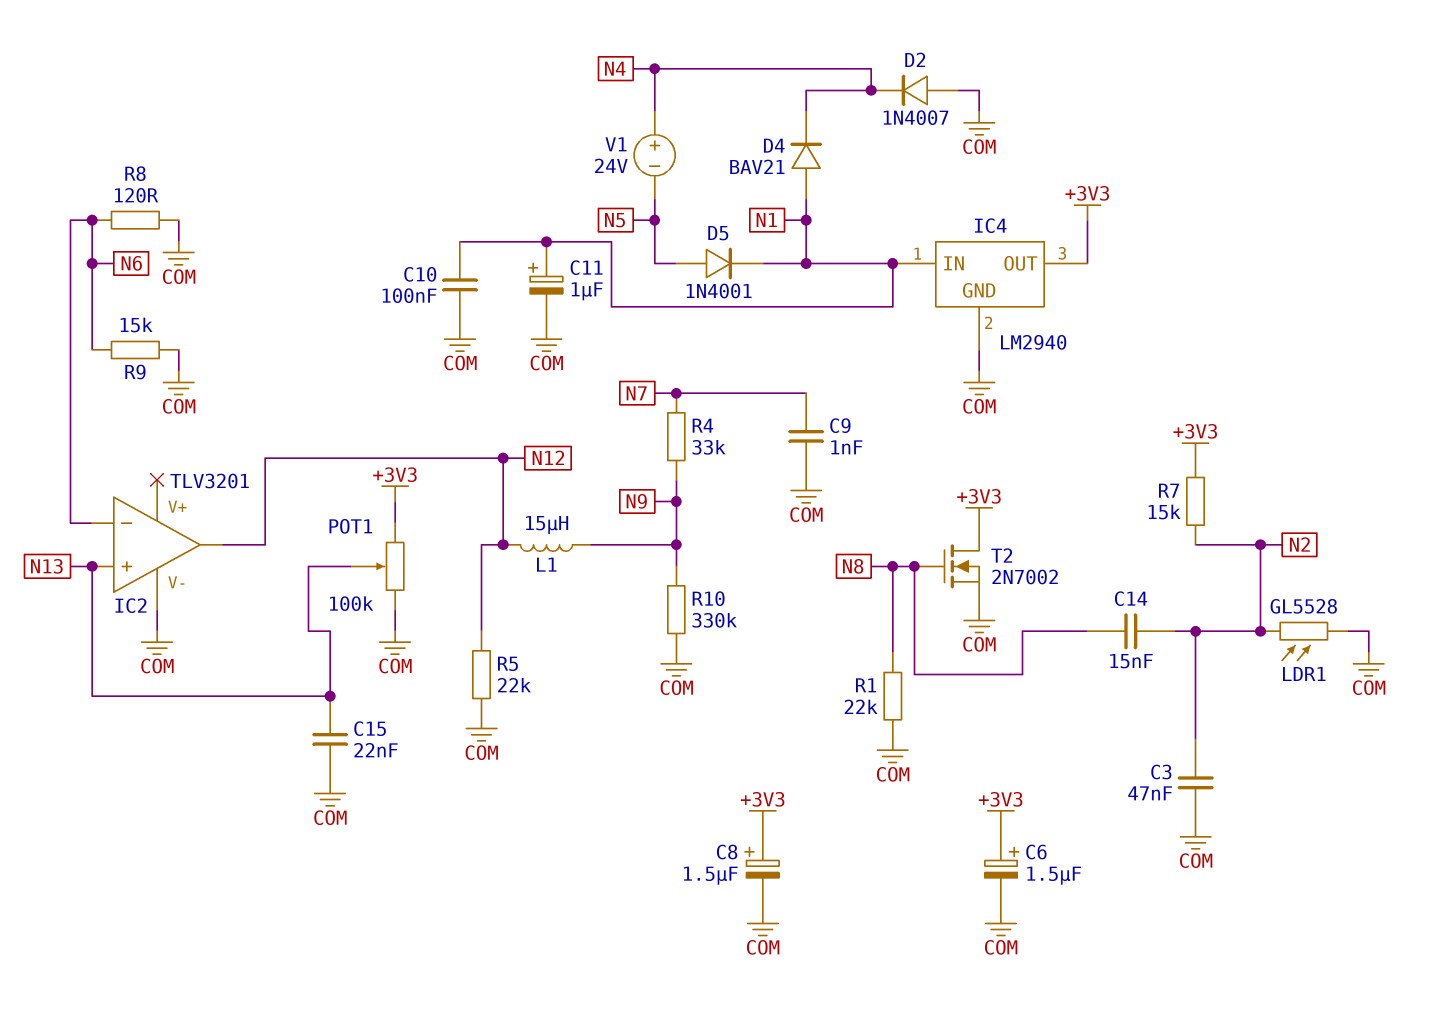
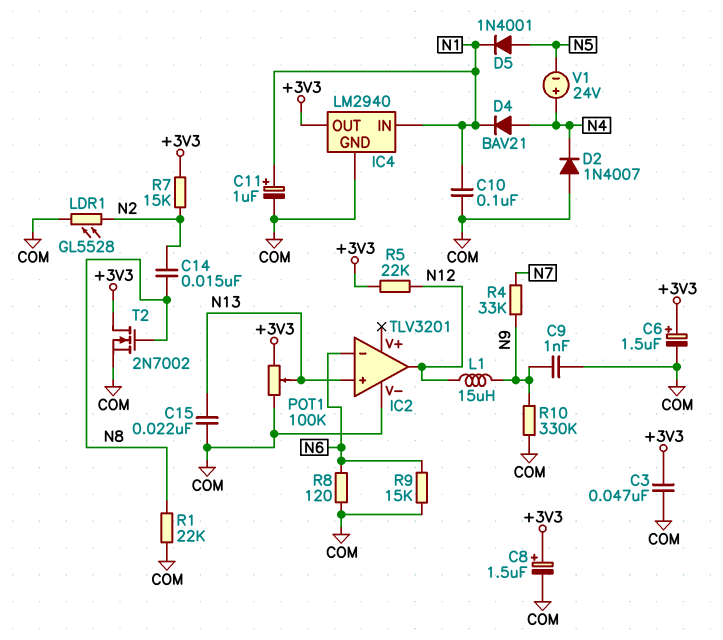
C3: 47nF (COM, N2) -> 47nF (+3V3, COM)
C9: 1nF (COM, N7) -> 1nF (COM, N9)
D4: diode BAV21 (A N1, K N4) -> diode BAV21 (A N4, K N1)
R5: 22k (COM, N12) -> 22k (+3V3, N12)

